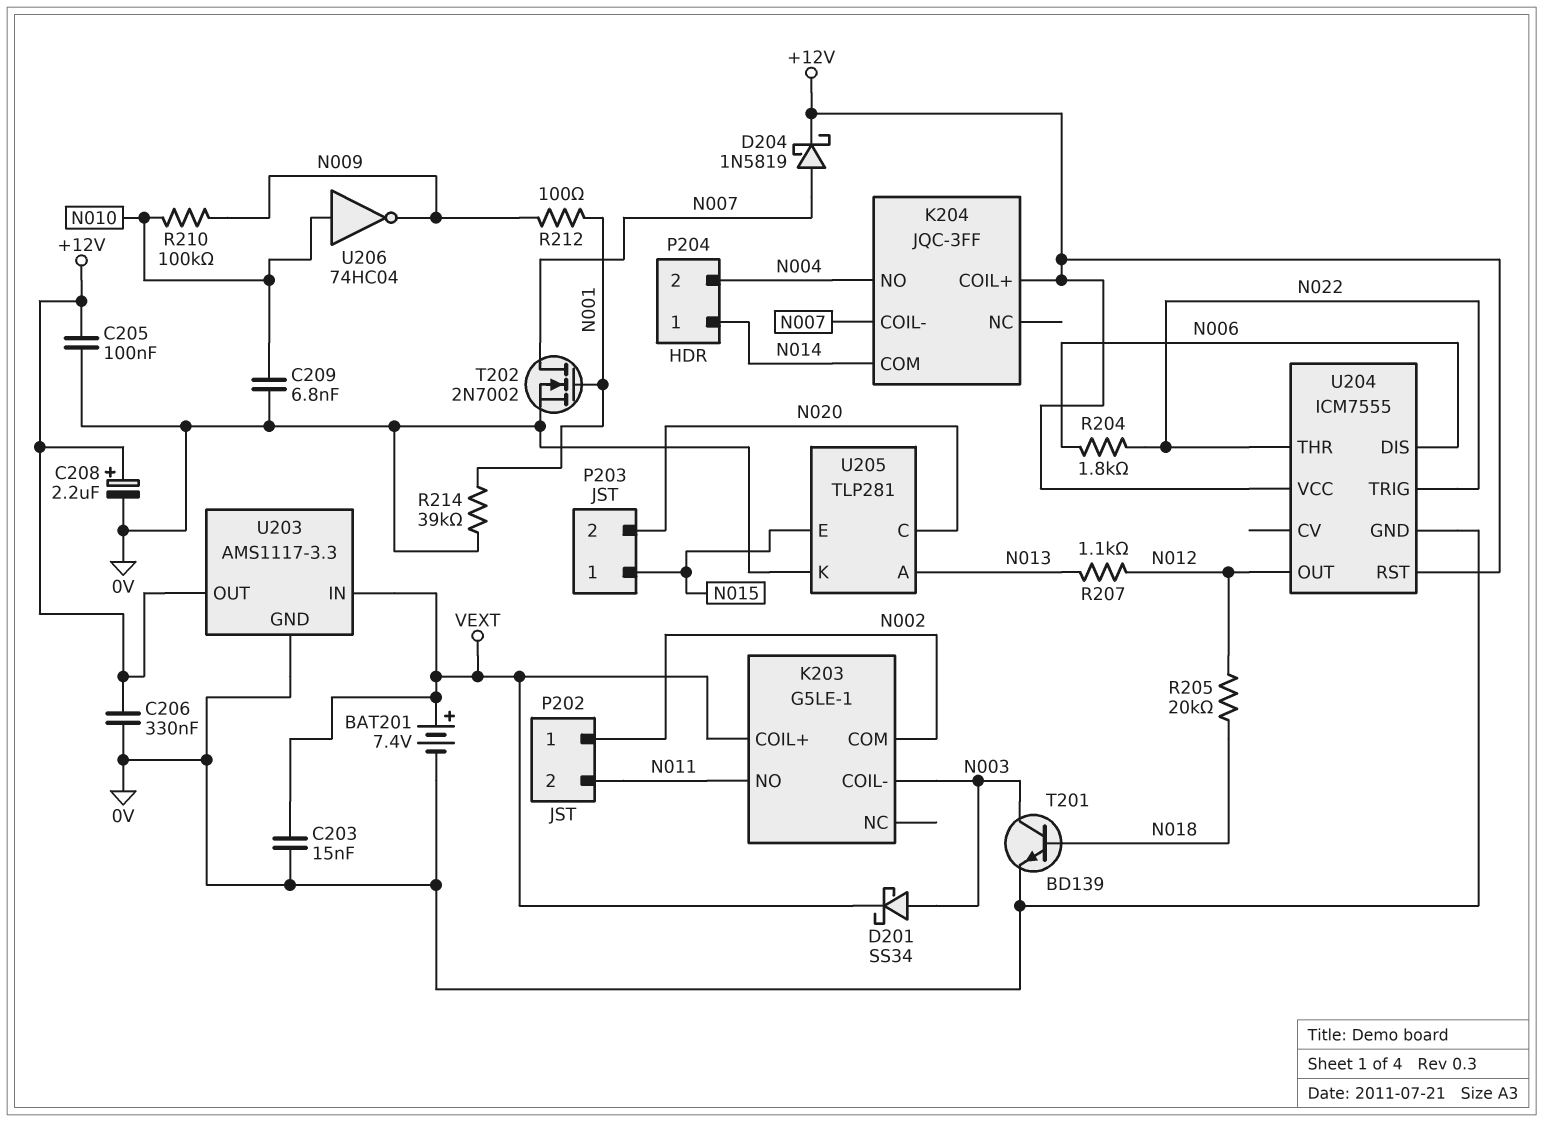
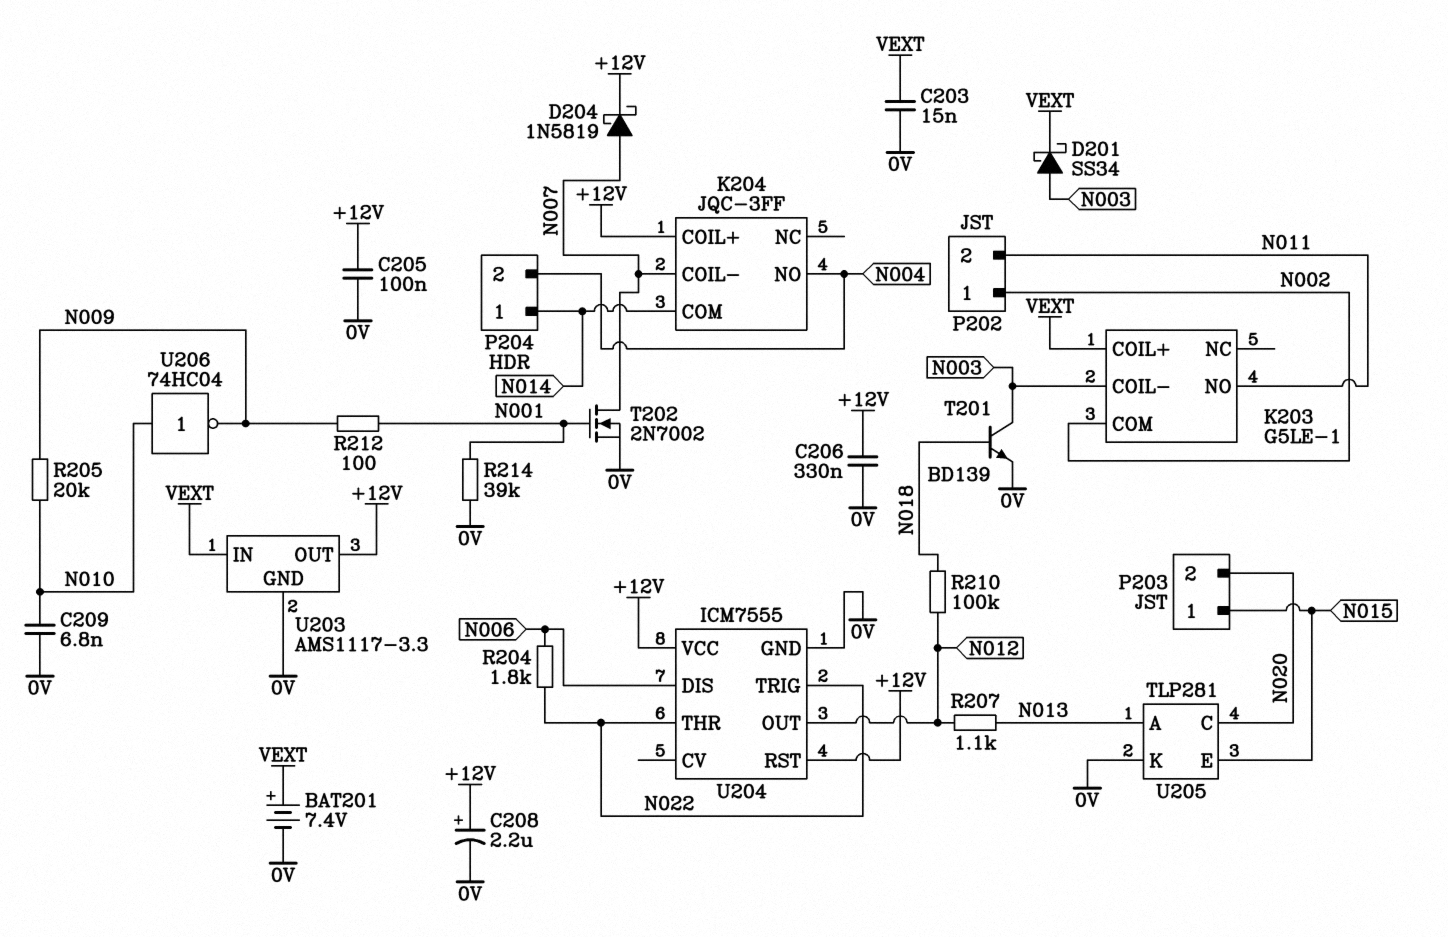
R205: 20k (N012, N018) -> 20k (N009, N010)
R210: 100k (N009, N010) -> 100k (N012, N018)

